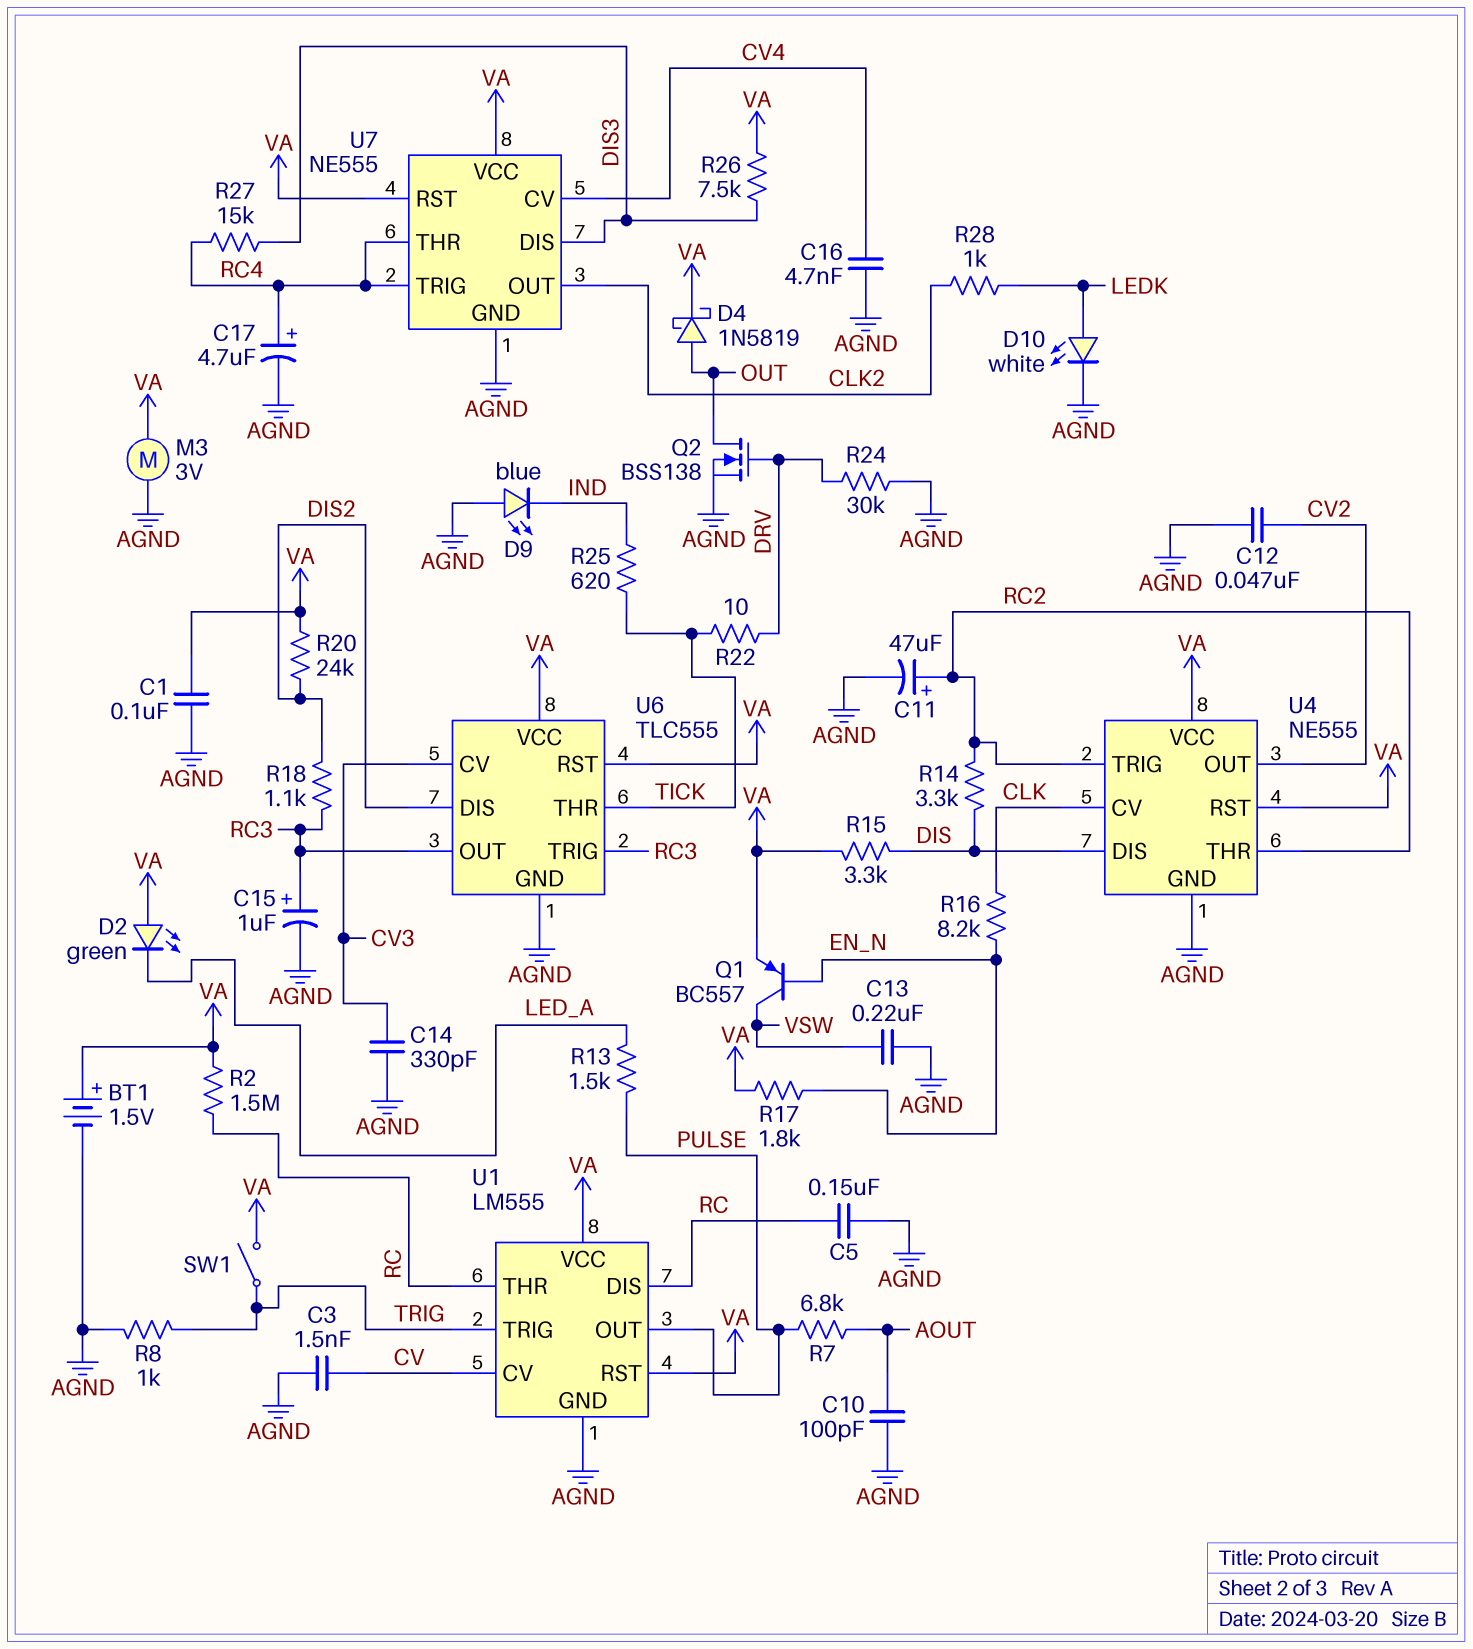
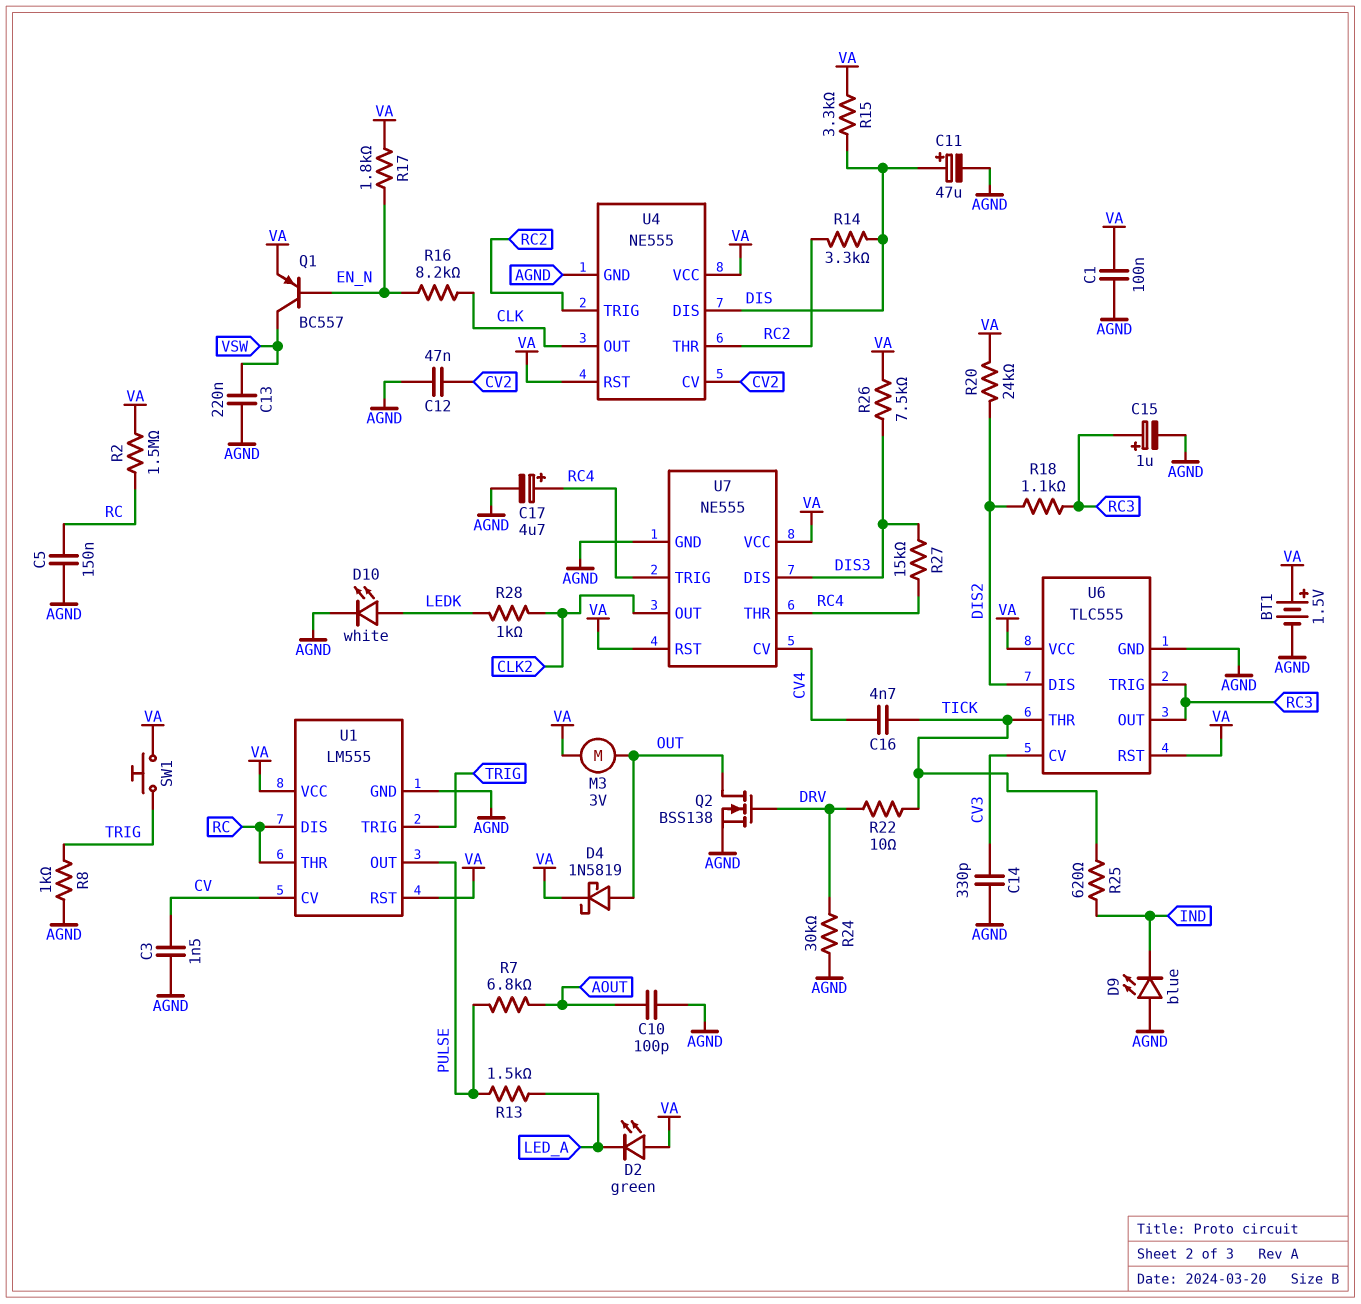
C11: 47uF (plus RC2, minus AGND) -> 47uF (plus DIS, minus AGND)
C16: 4.7nF (AGND, CV4) -> 4.7nF (CV4, TICK)
M3: motor 3V (AGND, VA) -> motor 3V (OUT, VA)
SW1: switch (TRIG, VA) -> button (TRIG, VA)
U4 pin CV: CLK -> CV2
U4 pin OUT: CV2 -> CLK

